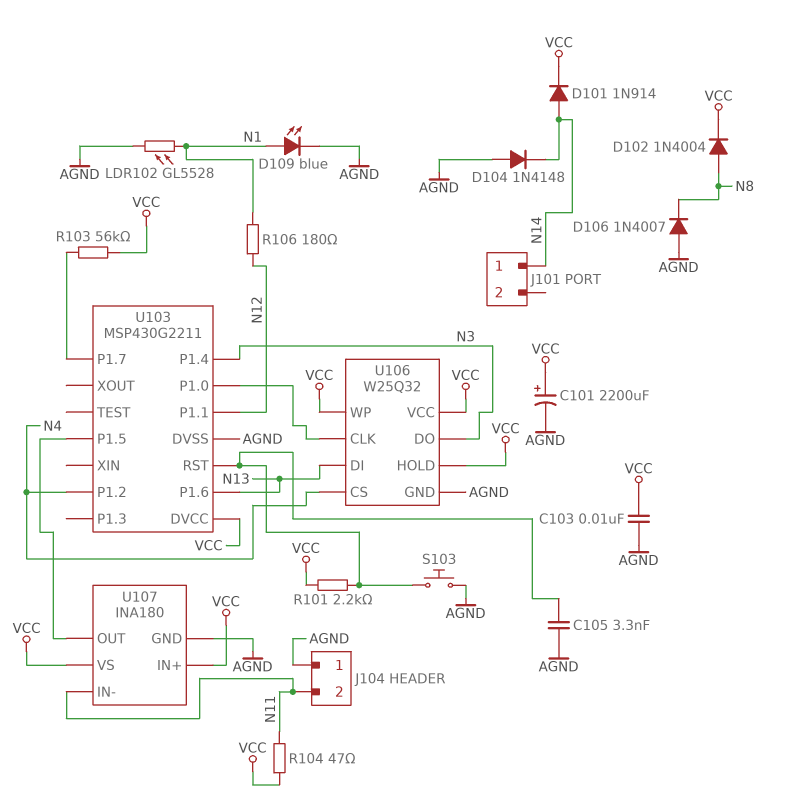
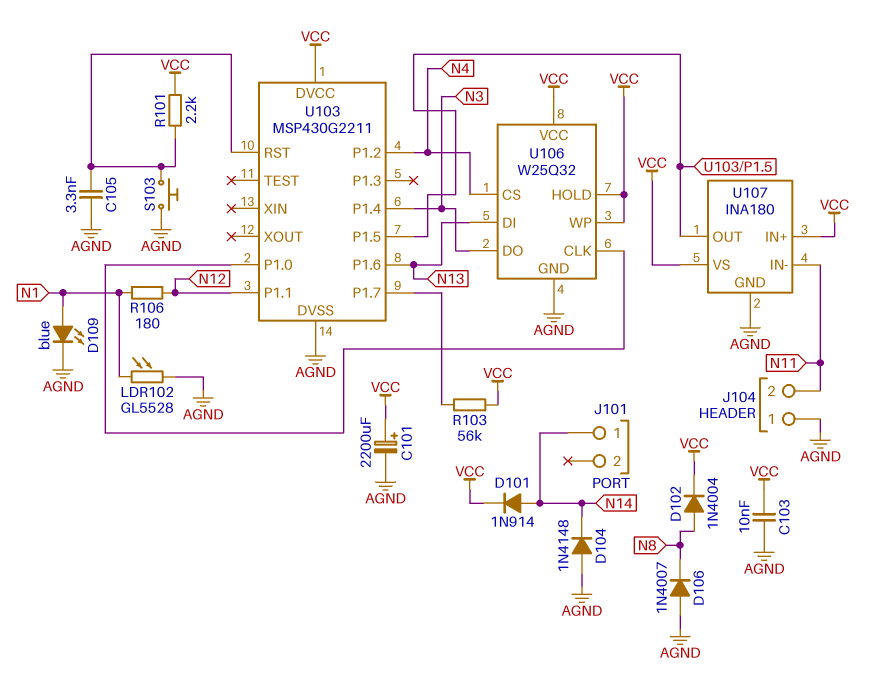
R104: 47 (N11, VCC) -> none

